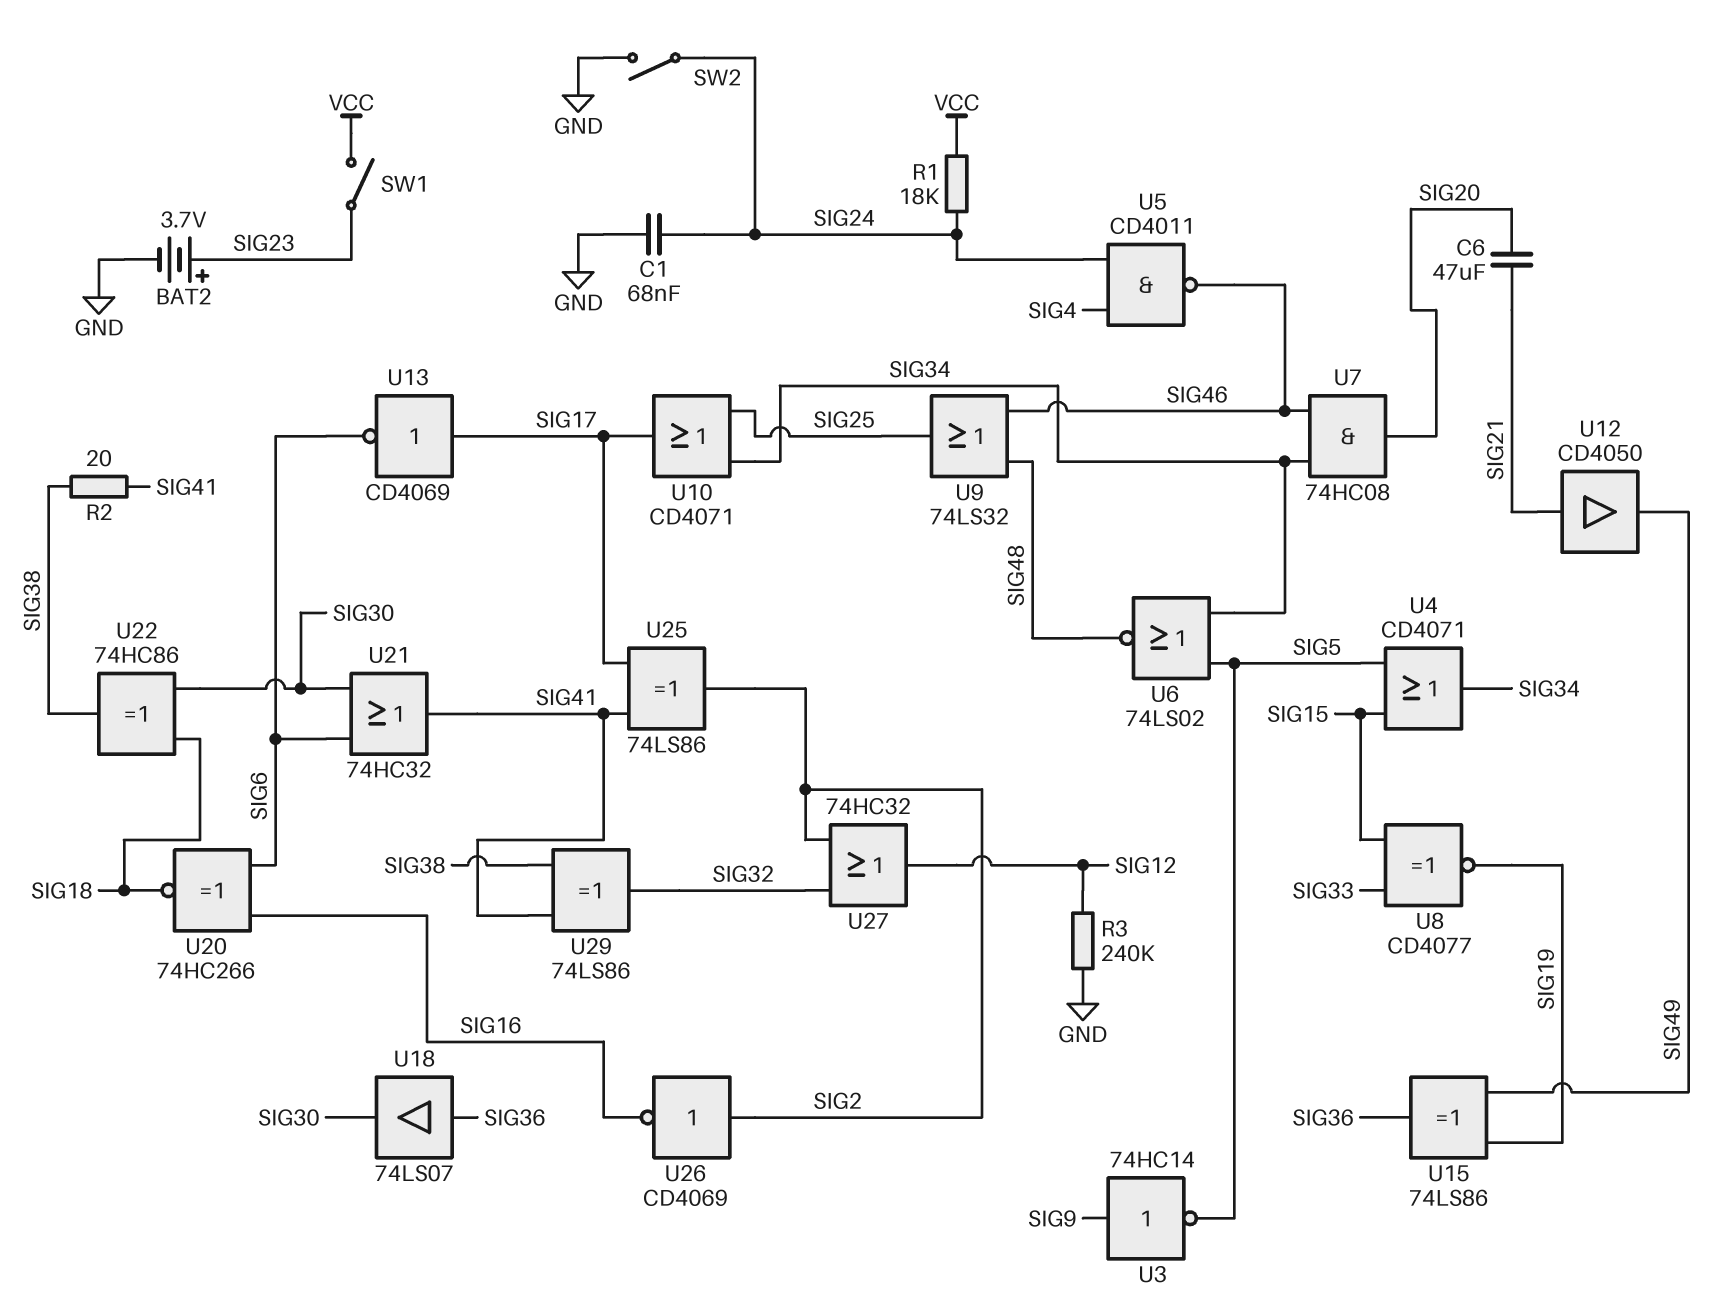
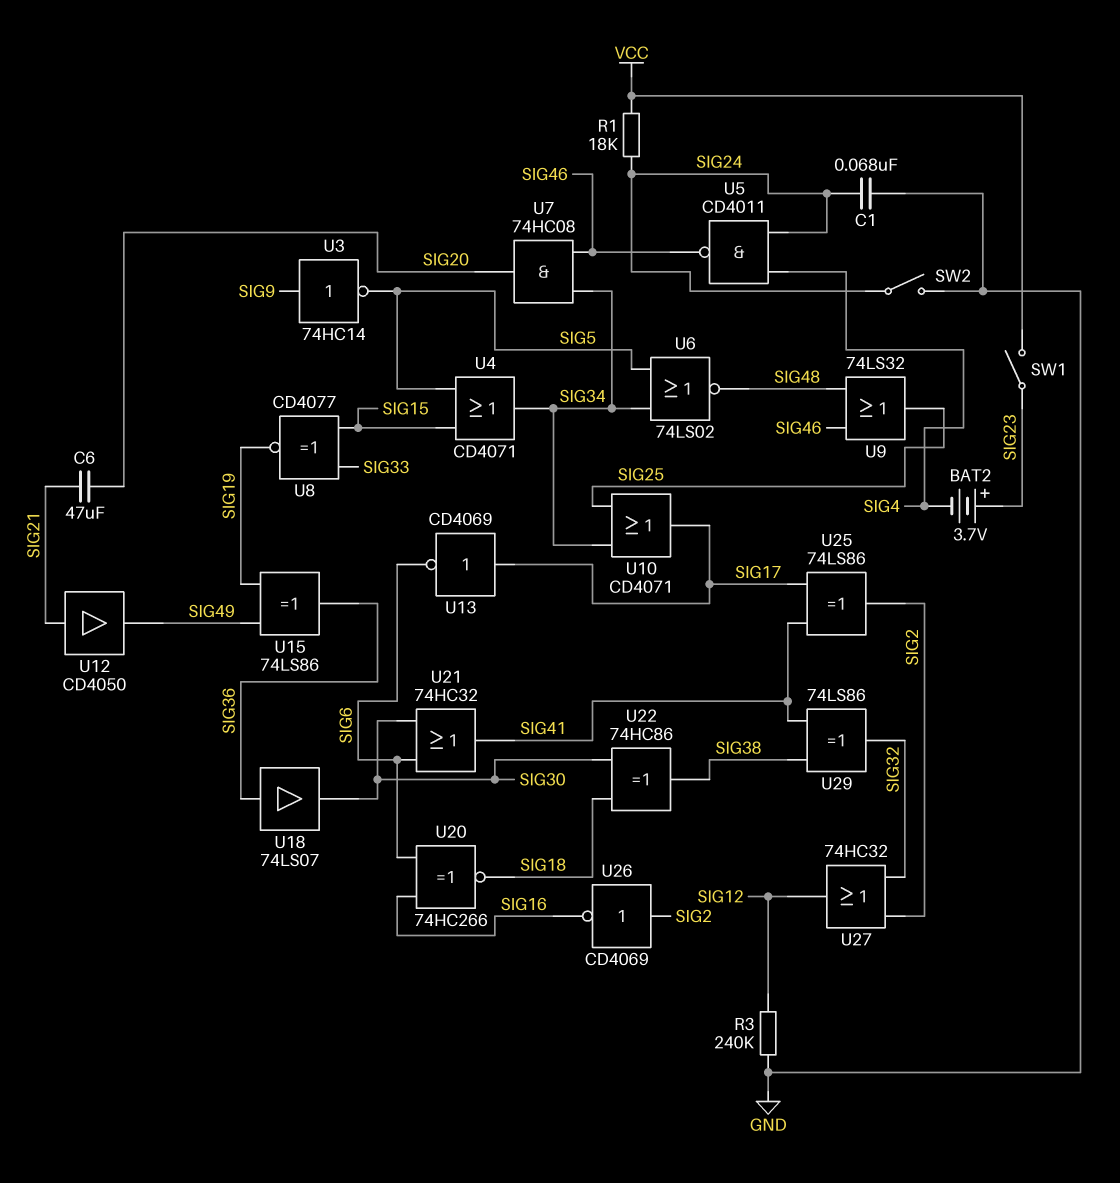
BAT2: 3.7V (plus SIG23, minus GND) -> 3.7V (plus SIG23, minus SIG4)
R2: 20 (SIG38, SIG41) -> none

